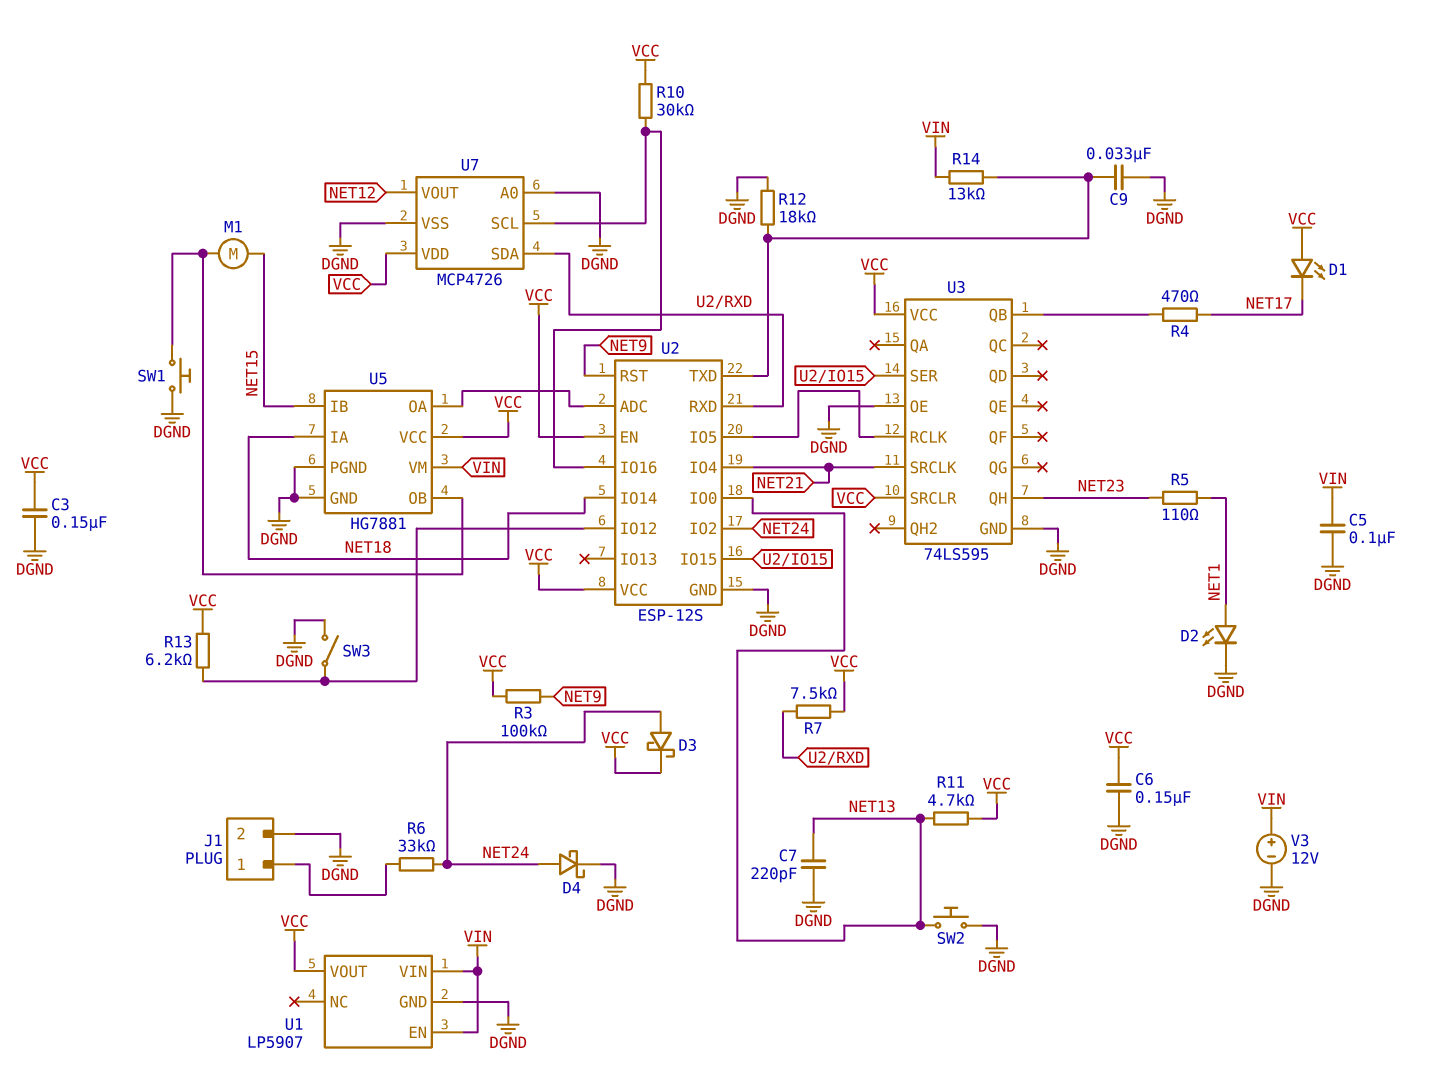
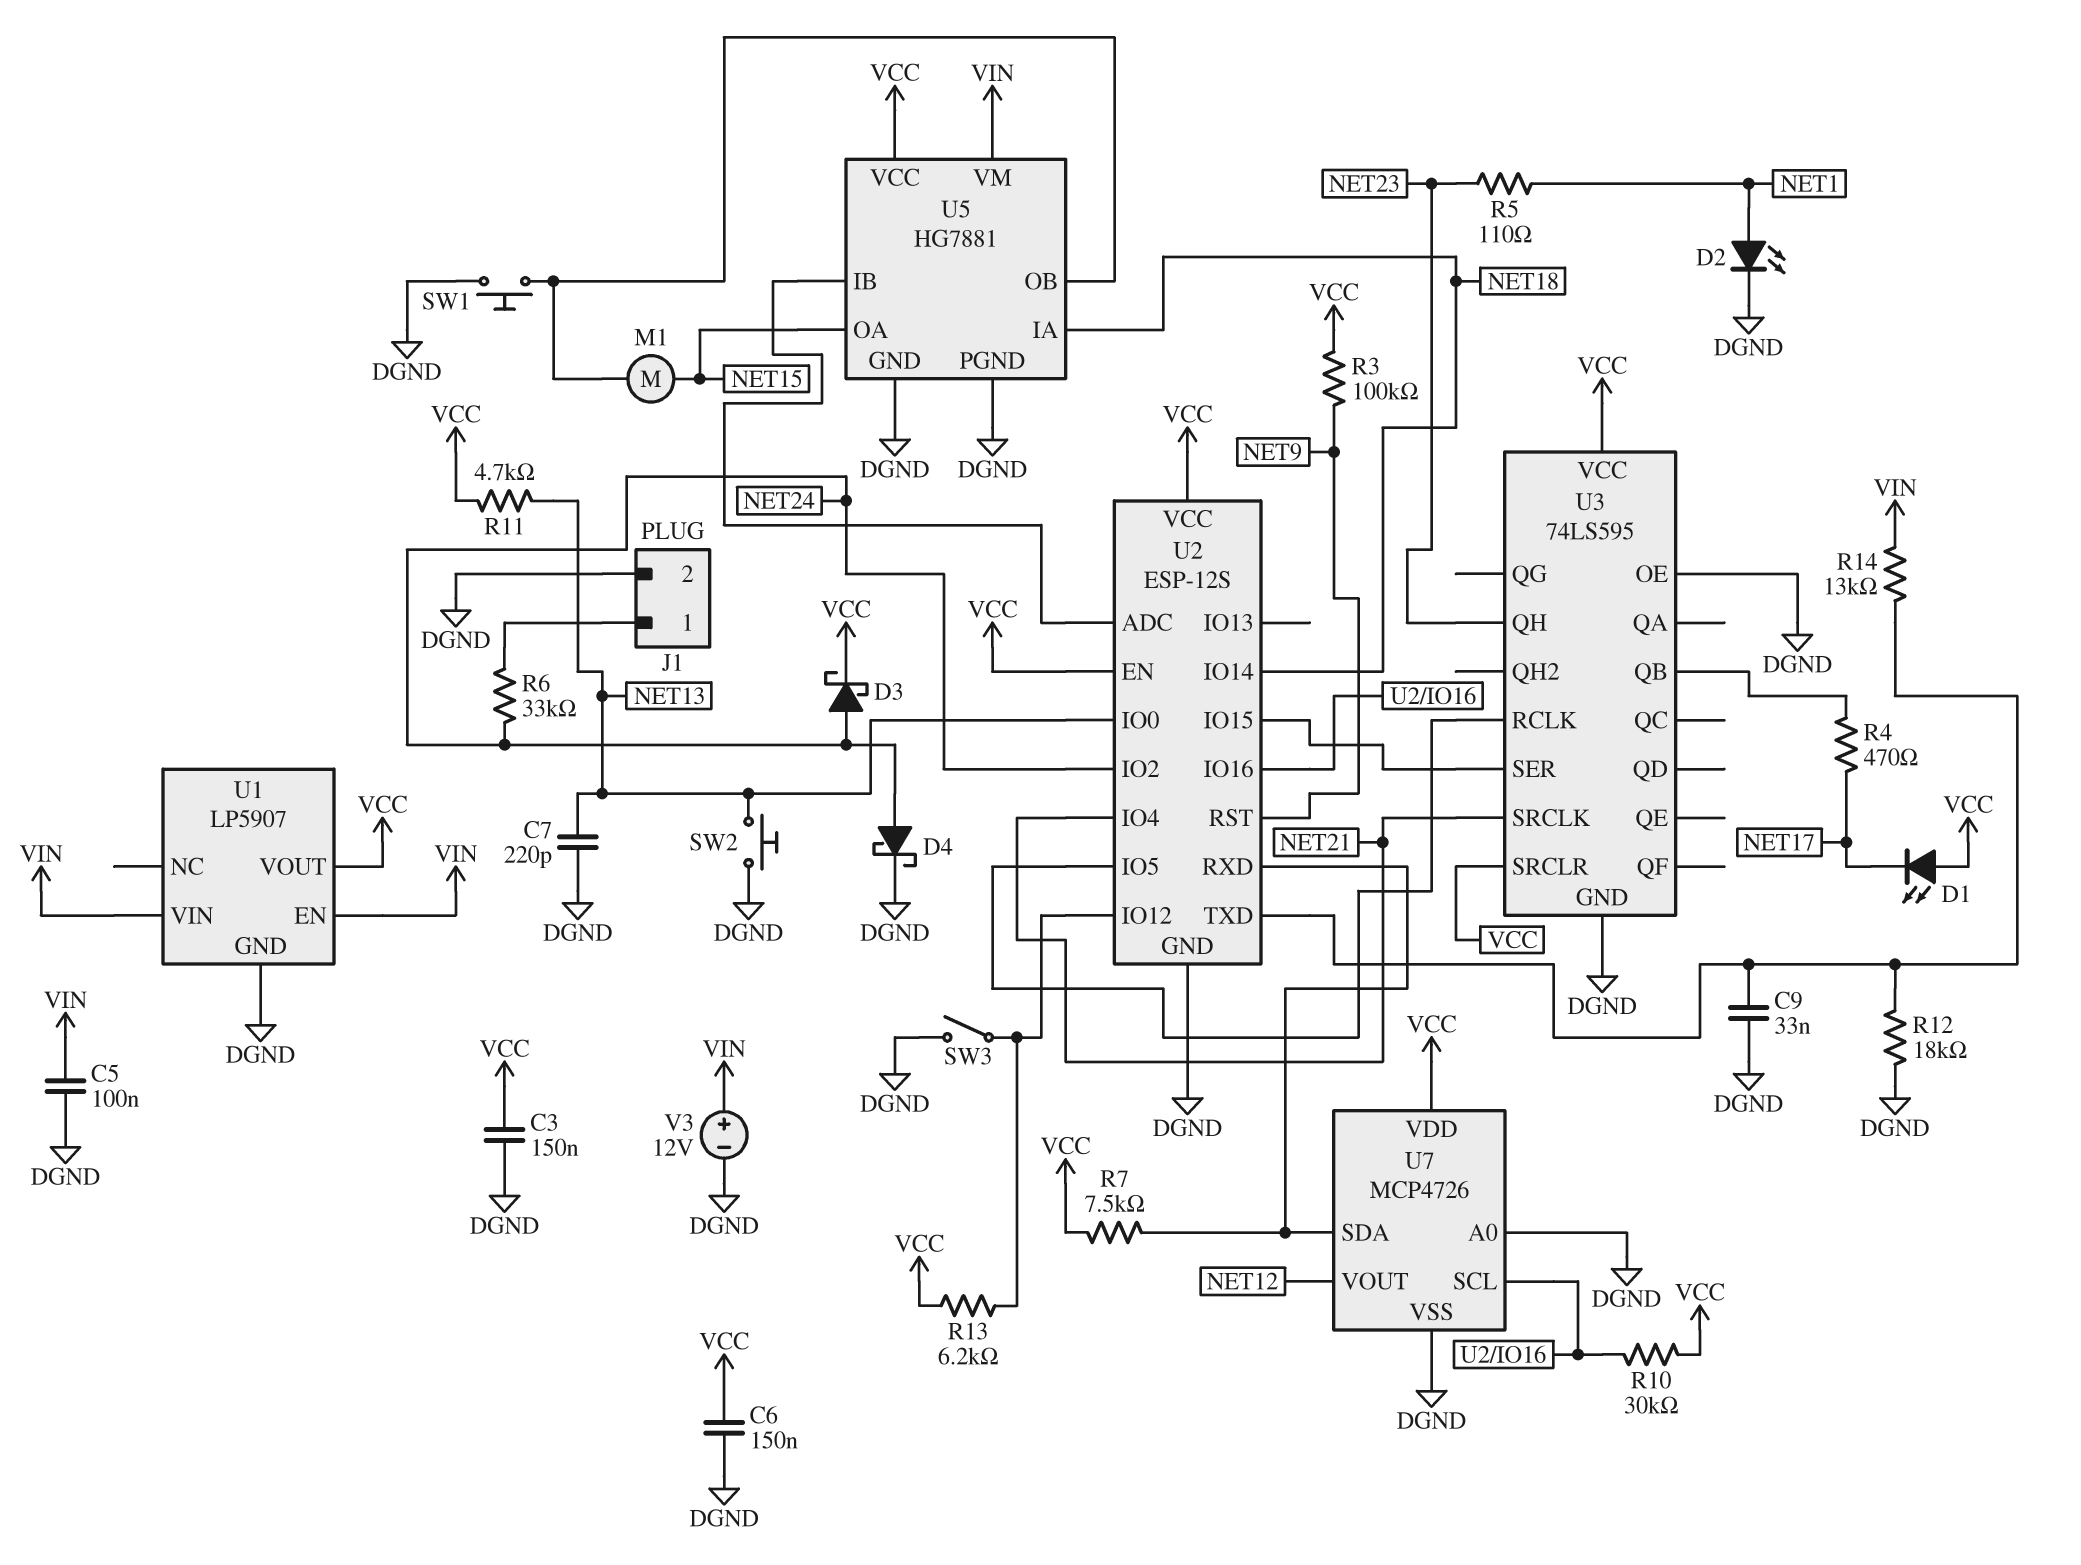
U5 pin IB: NET15 -> U2/ADC
U5 pin OA: U2/ADC -> NET15

